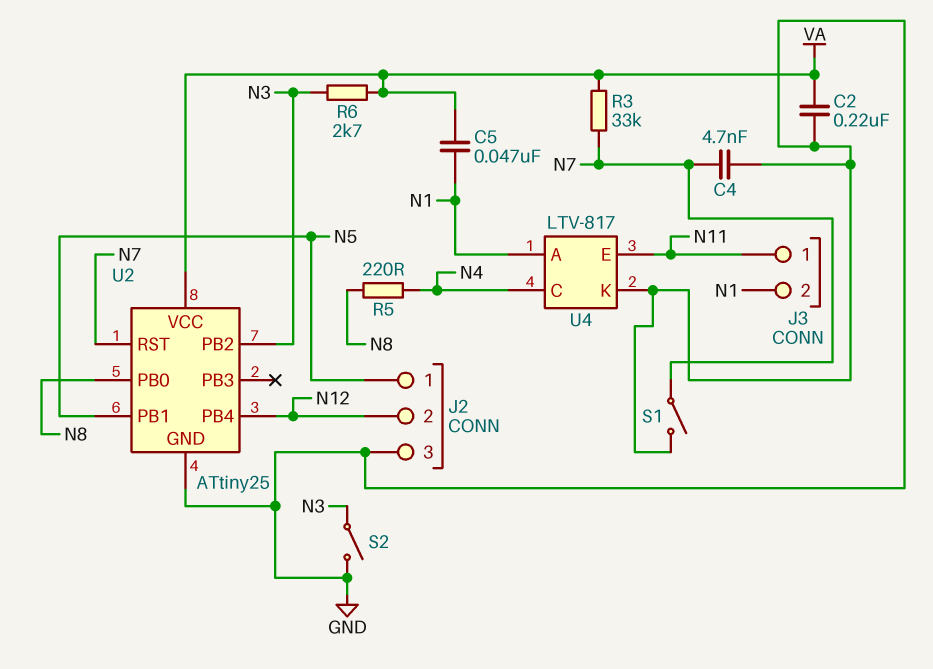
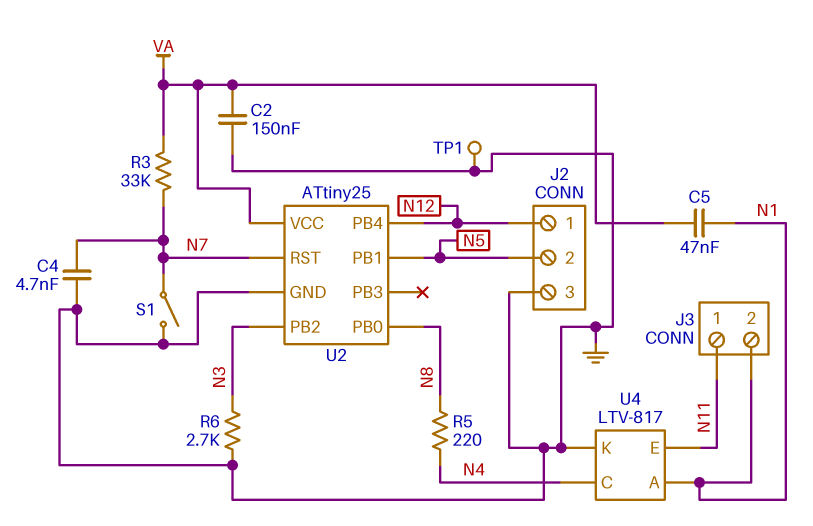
C2: 220nF (GND, VA) -> 150nF (GND, VA)
J2 pin 1: N5 -> N12
J2 pin 2: N12 -> N5
R6: 2.7k (N3, VA) -> 2.7k (GND, N3)
S2: switch (GND, N3) -> none
TP1: none -> test point (GND)

